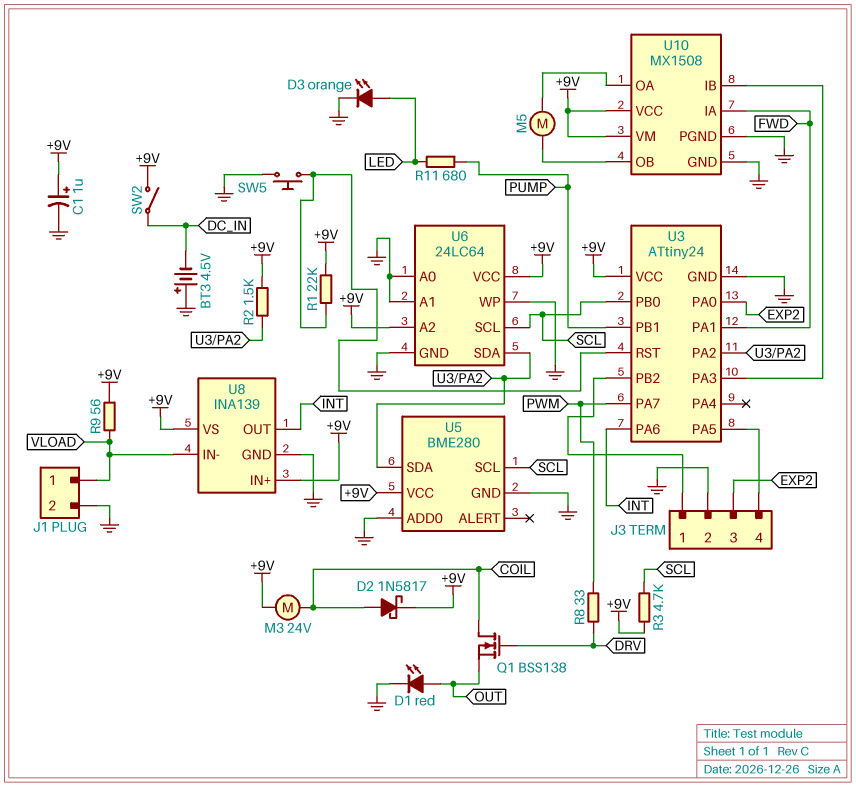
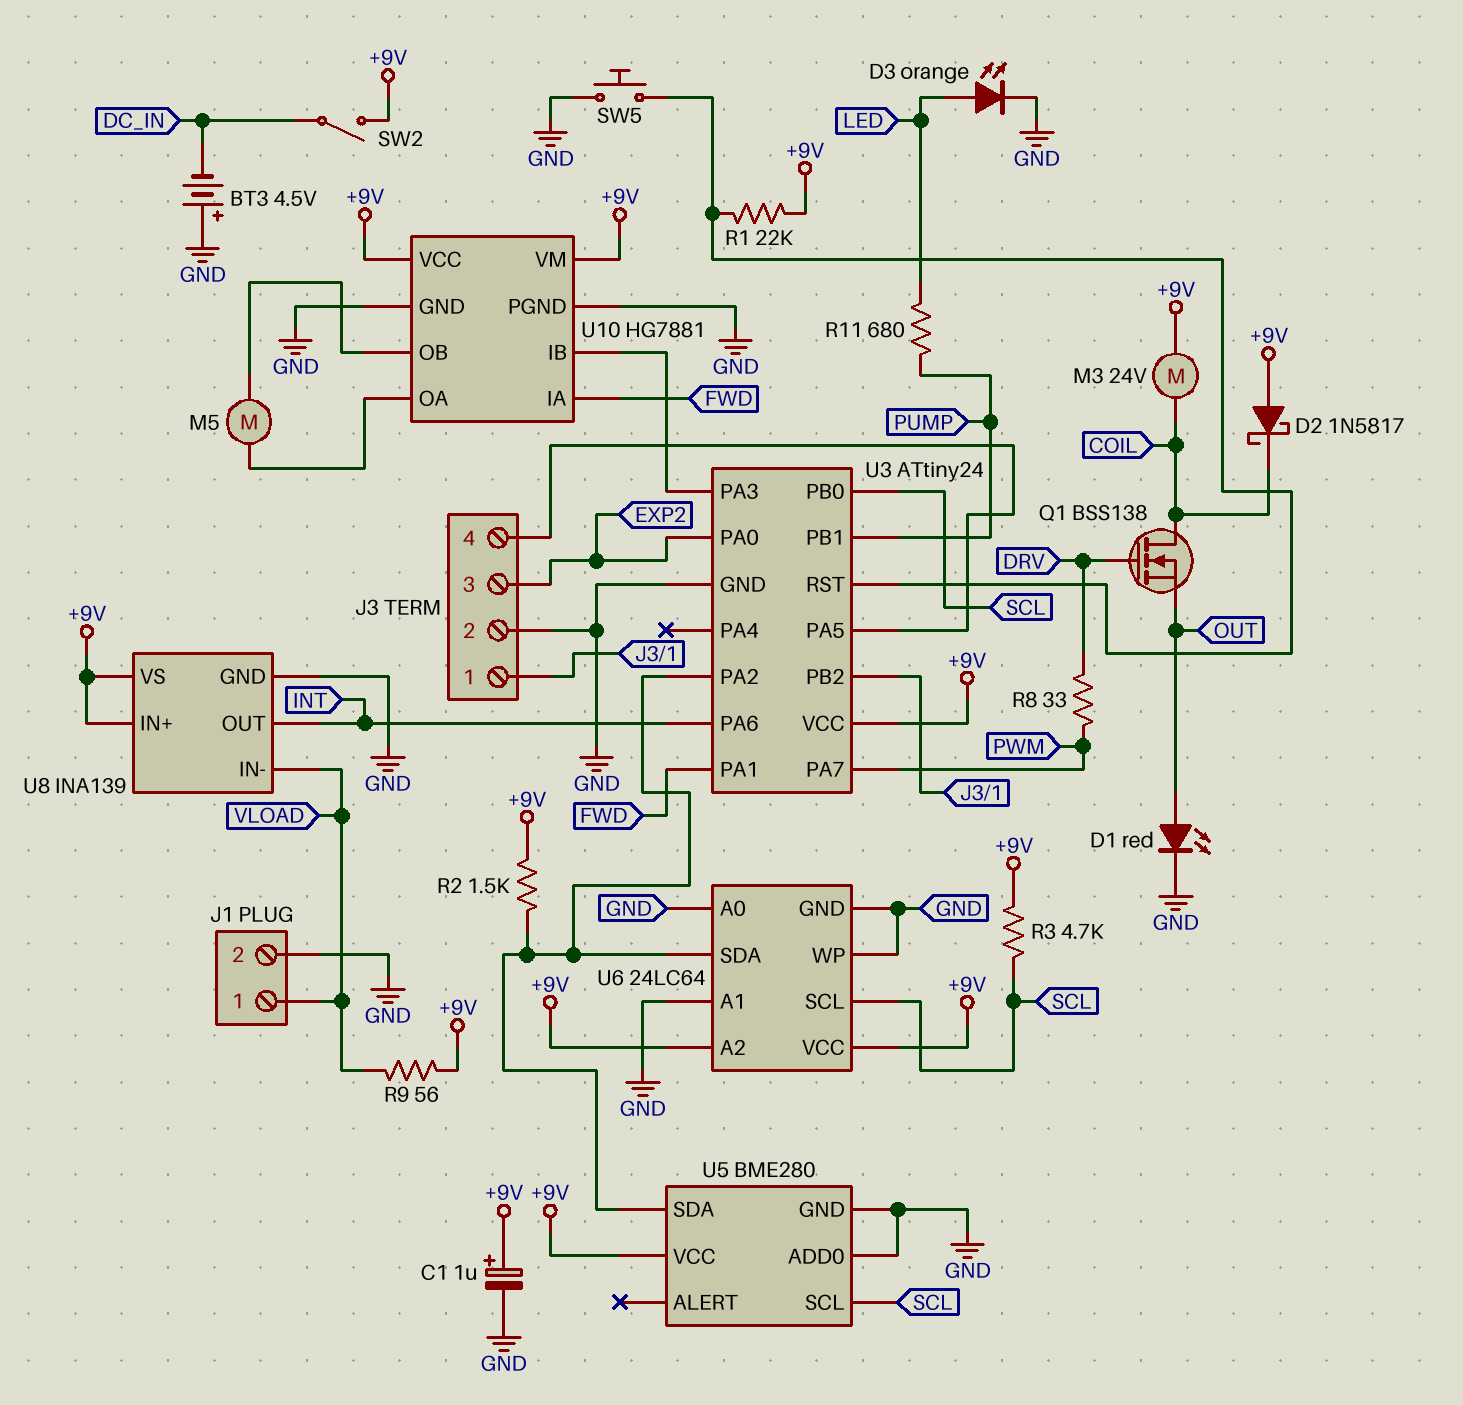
D2: schottky 1N5817 (A COIL, K +9V) -> schottky 1N5817 (A +9V, K COIL)
U10: MX1508 -> HG7881

